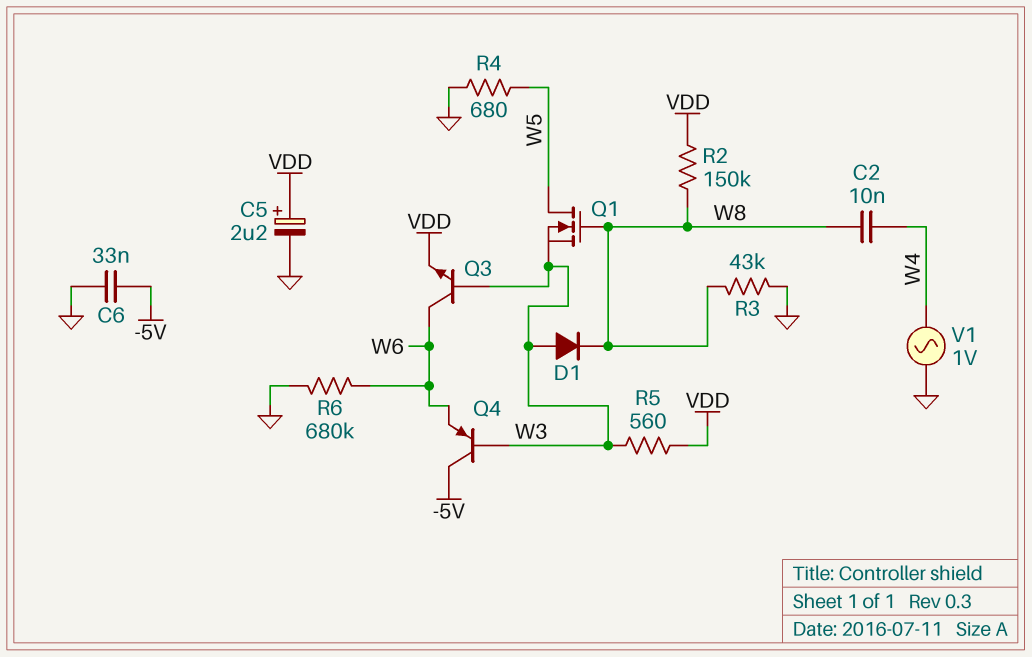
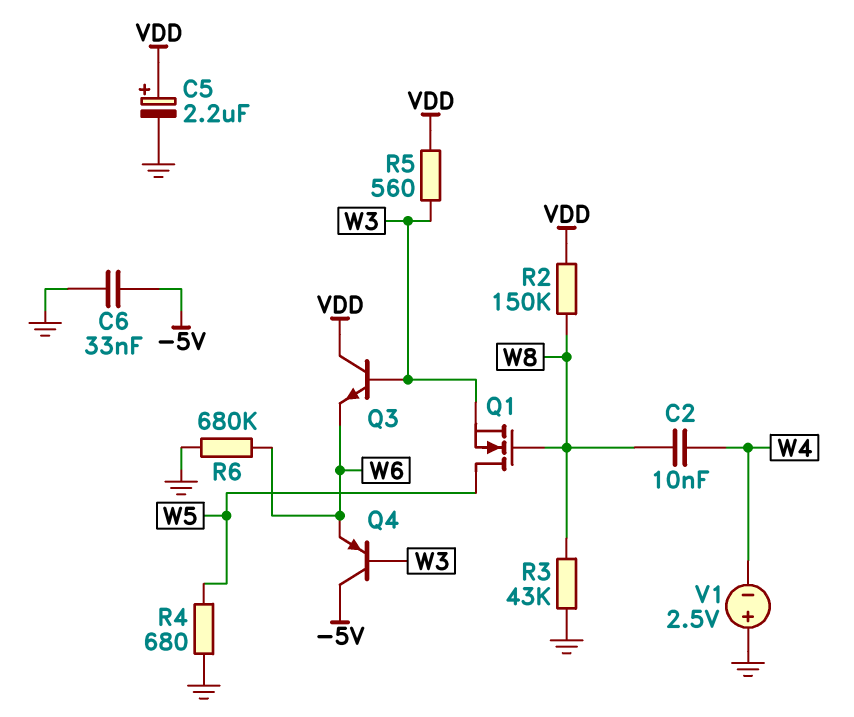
D1: diode (A W3, K W8) -> none
Q3: NPN (B W3, C W6, E VDD) -> NPN (B W3, C VDD, E W6)
V1: AC 1V (GND, W4) -> 2.5V (plus GND, minus W4)

